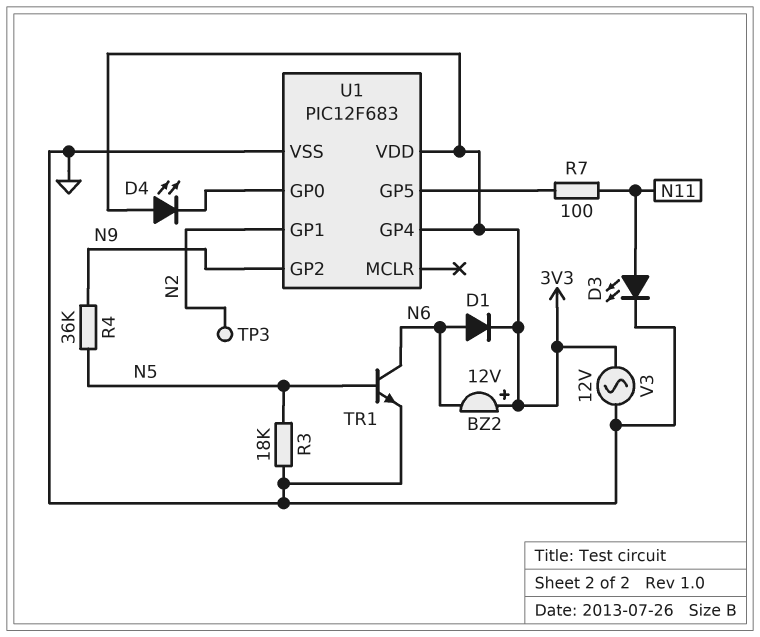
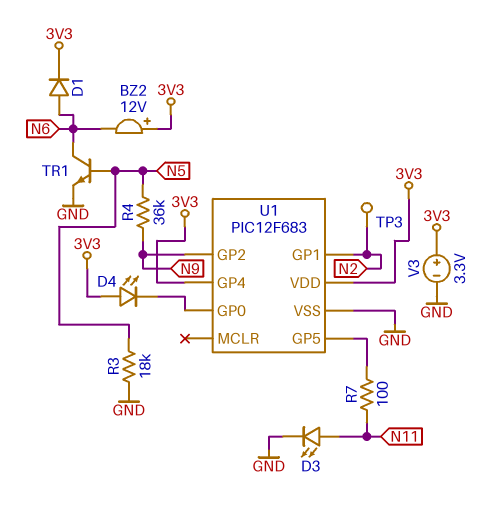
V3: AC 12V (3V3, GND) -> 3.3V (plus 3V3, minus GND)

